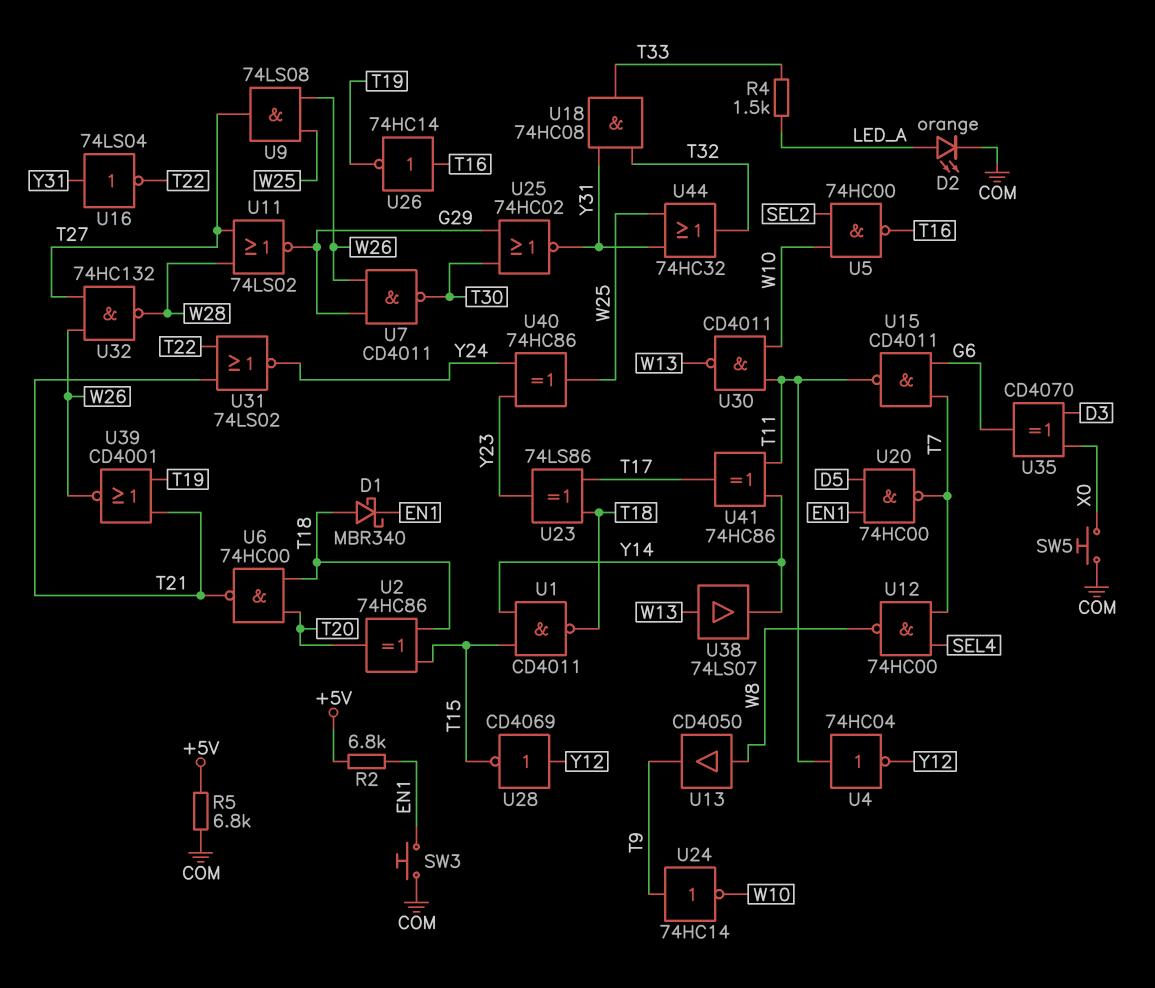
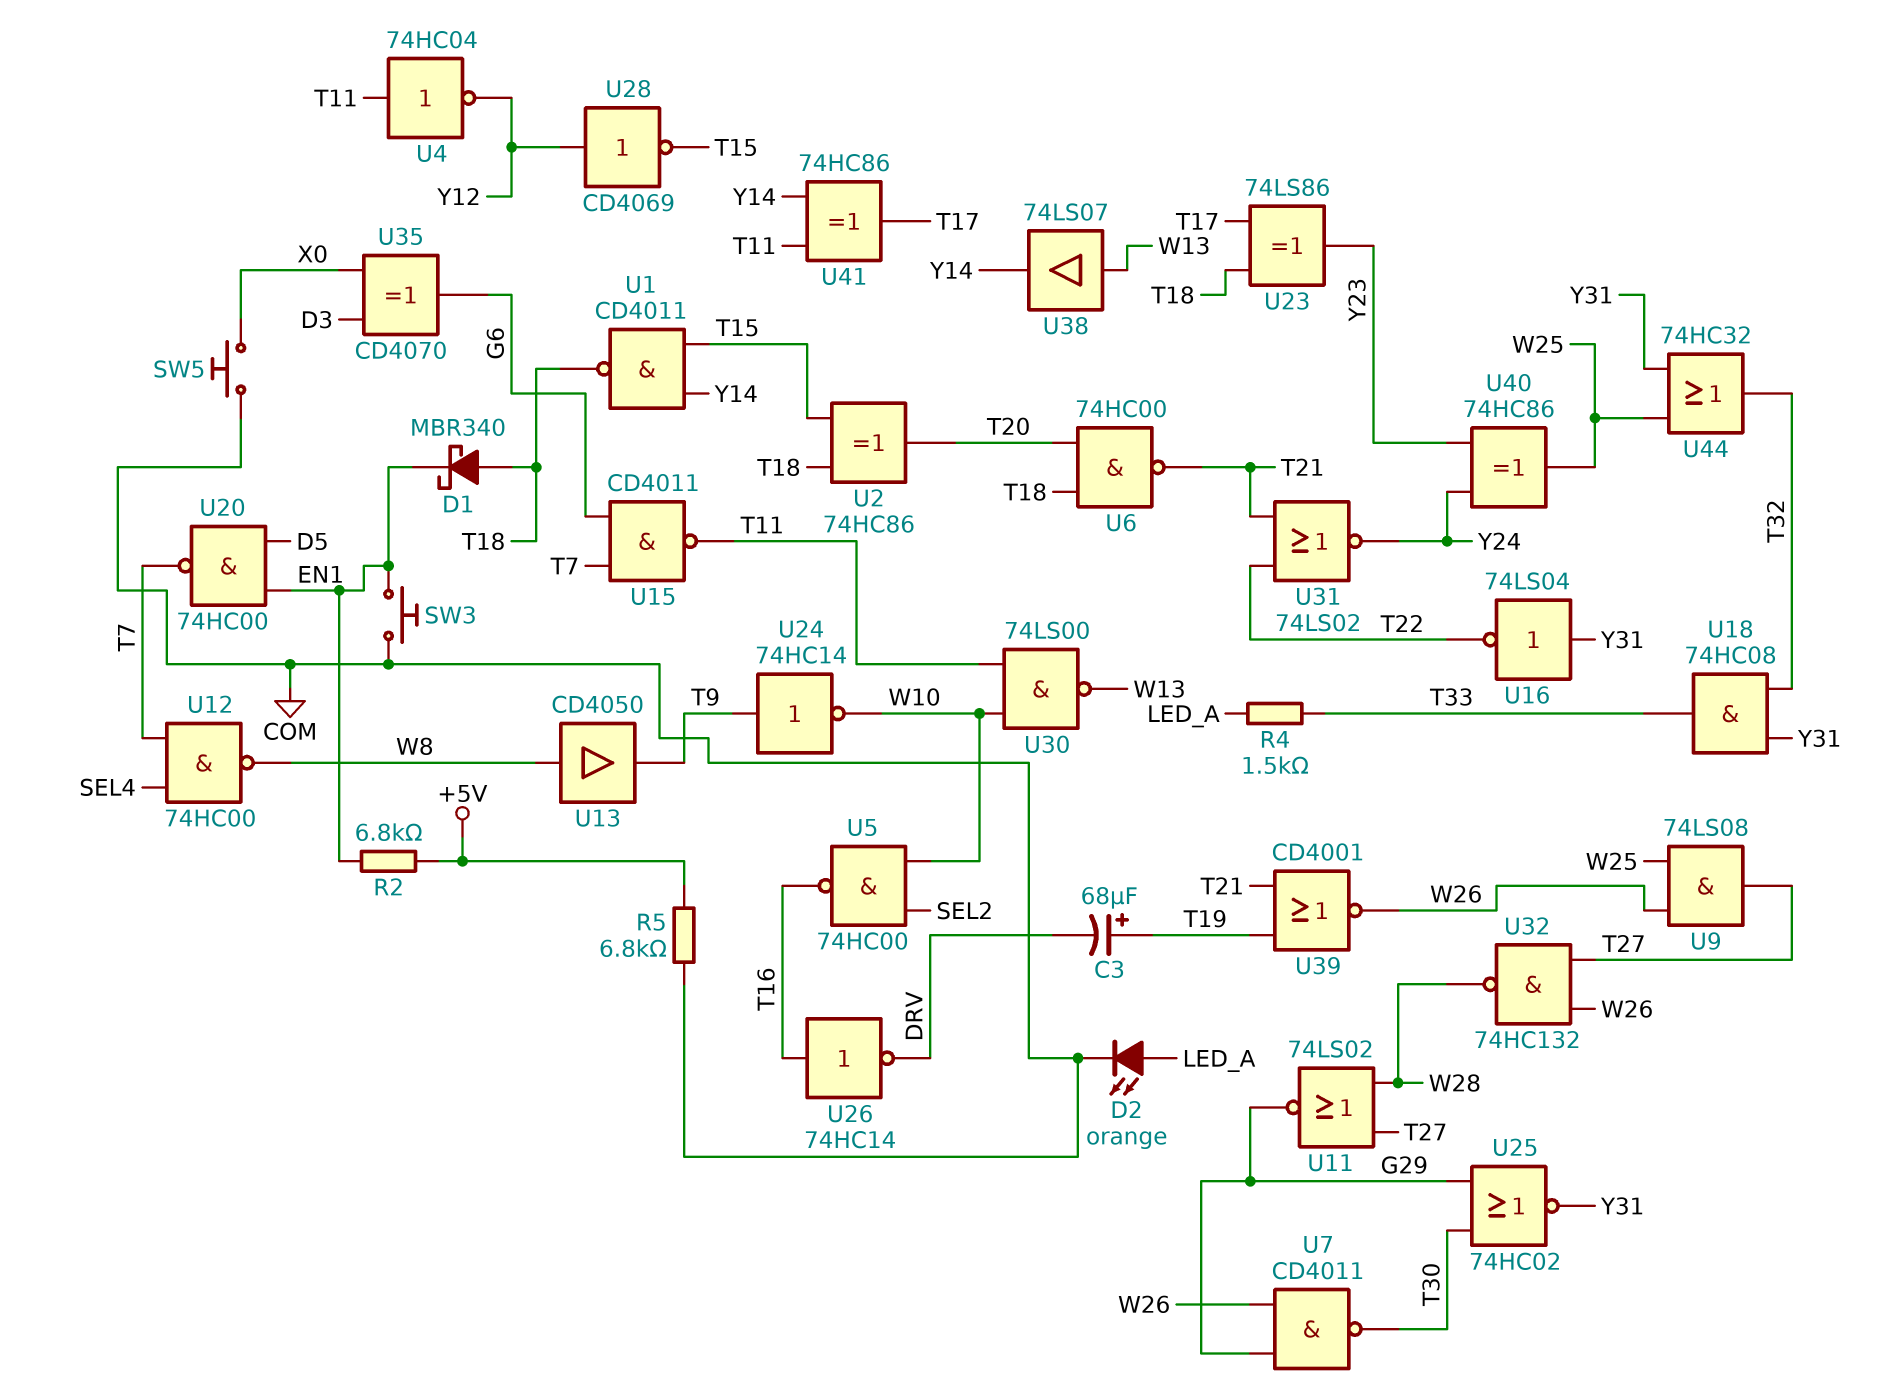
C3: none -> 68uF (plus T19, minus DRV)
U26: NOT 74HC14 (in T16, out T19) -> NOT 74HC14 (in T16, out DRV)
U30: NAND CD4011 (in T11, in W10, out W13) -> NAND 74LS00 (in T11, in W10, out W13)

